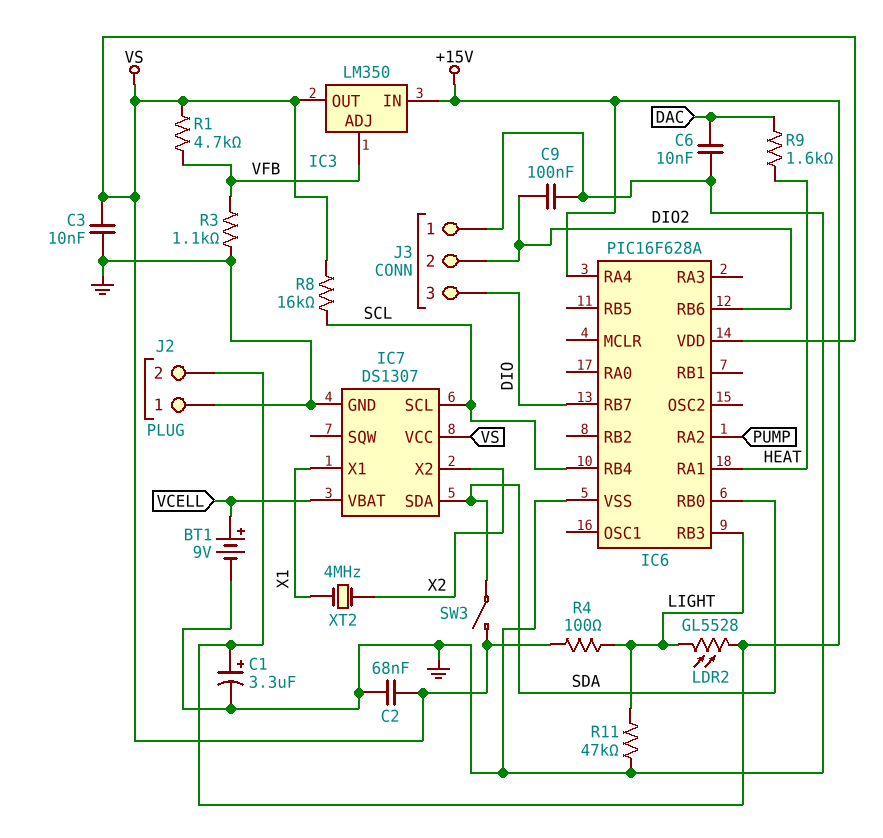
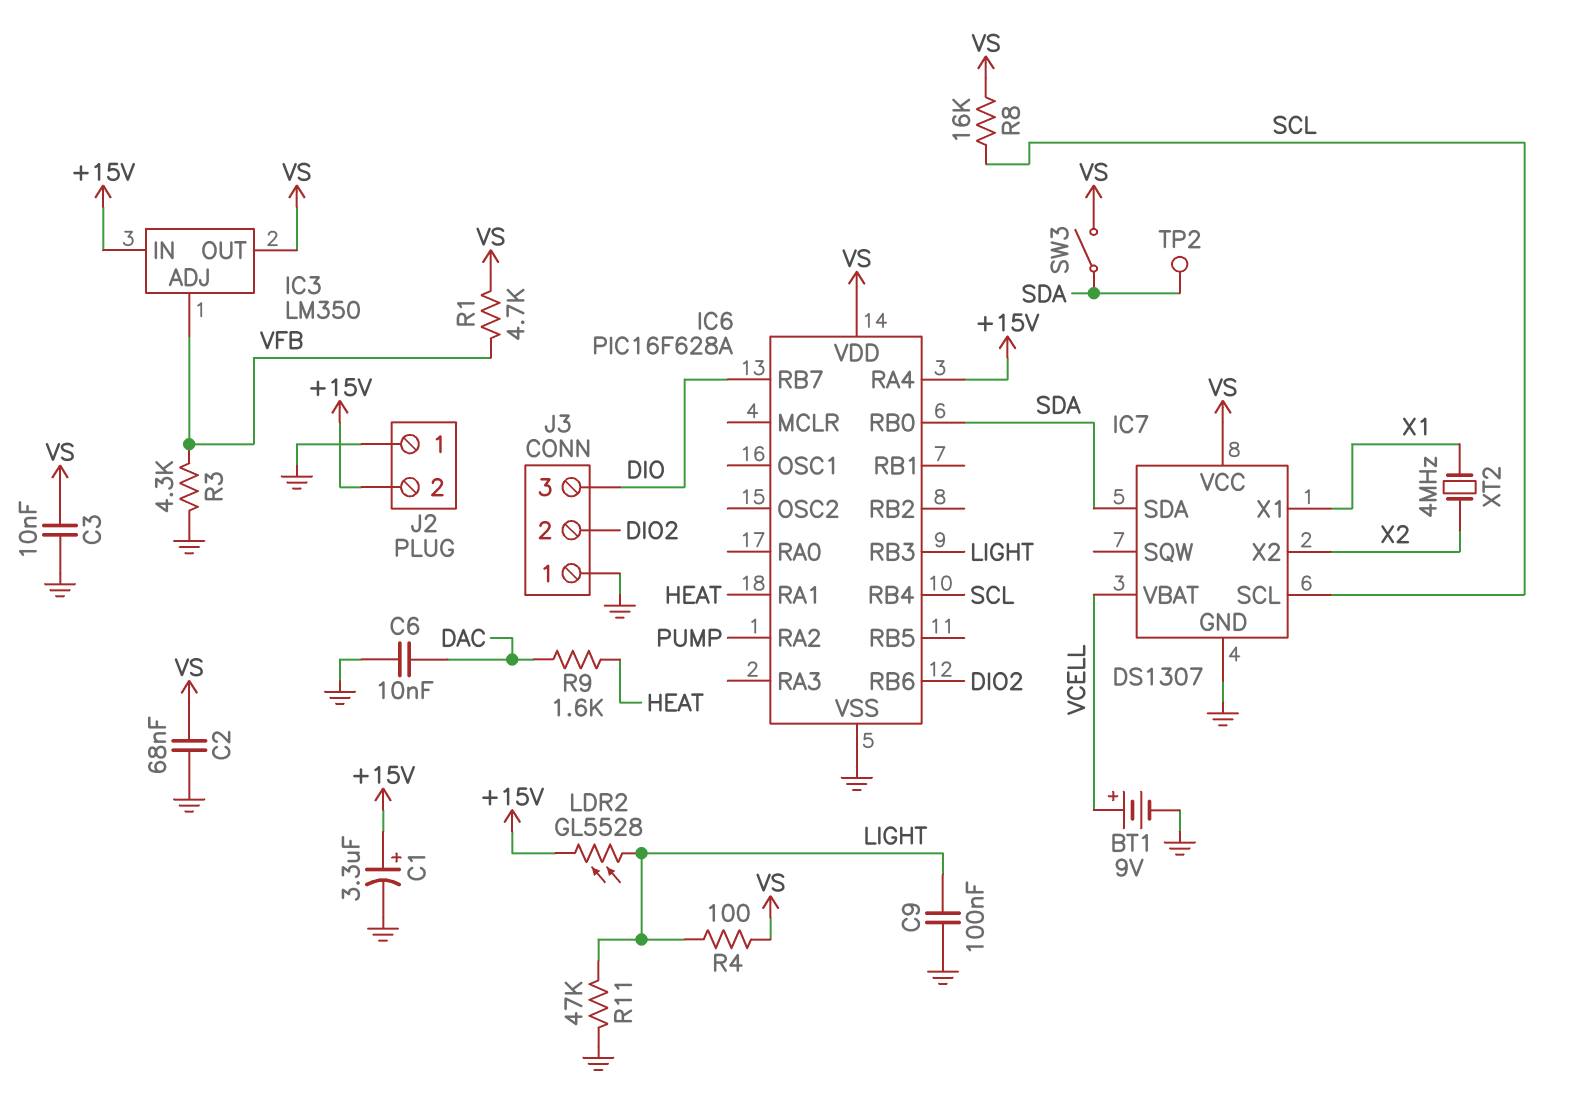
C9: 100nF (DIO2, GND) -> 100nF (GND, LIGHT)
R3: 1.1k (GND, VFB) -> 4.3k (GND, VFB)
TP2: none -> test point (SDA)

